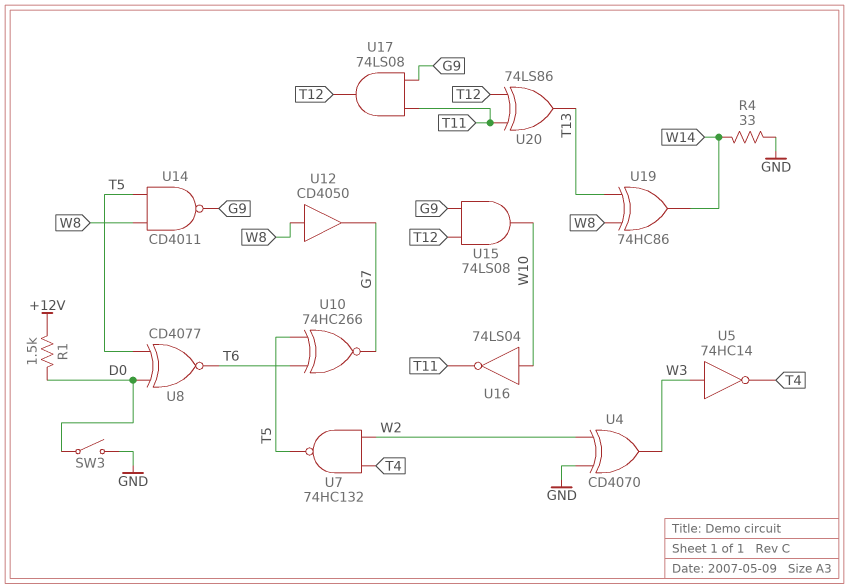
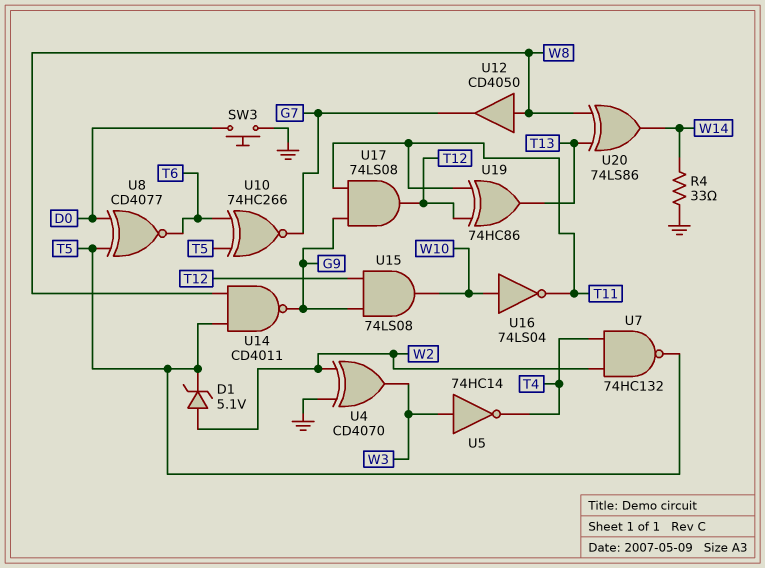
D1: none -> zener 5.1V (A W2, K T5)
R1: 1.5k (+12V, D0) -> none
SW3: switch (D0, GND) -> button (D0, GND)
U19: XOR 74HC86 (in T13, in W8, out W14) -> XOR 74HC86 (in T11, in T12, out T13)
U20: XOR 74LS86 (in T11, in T12, out T13) -> XOR 74LS86 (in T13, in W8, out W14)

